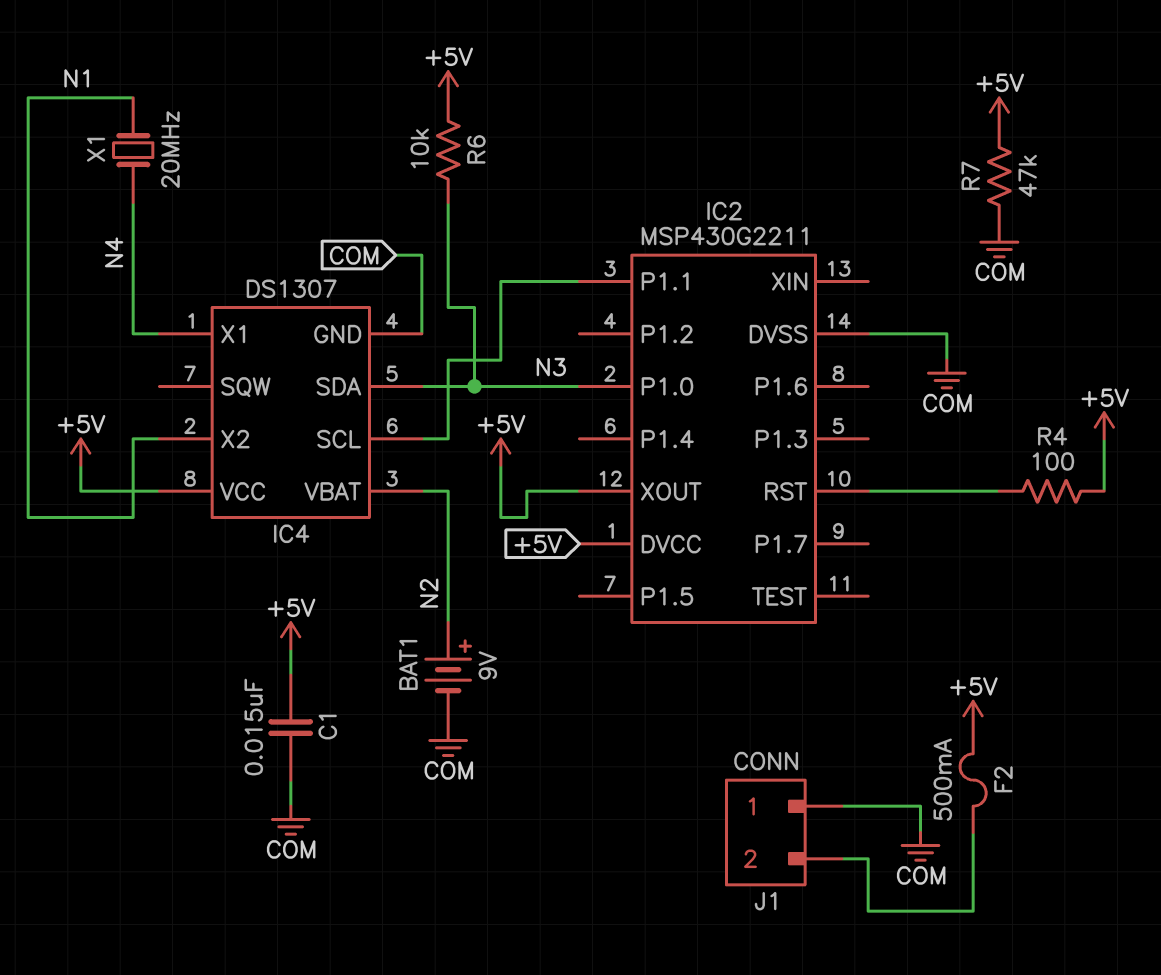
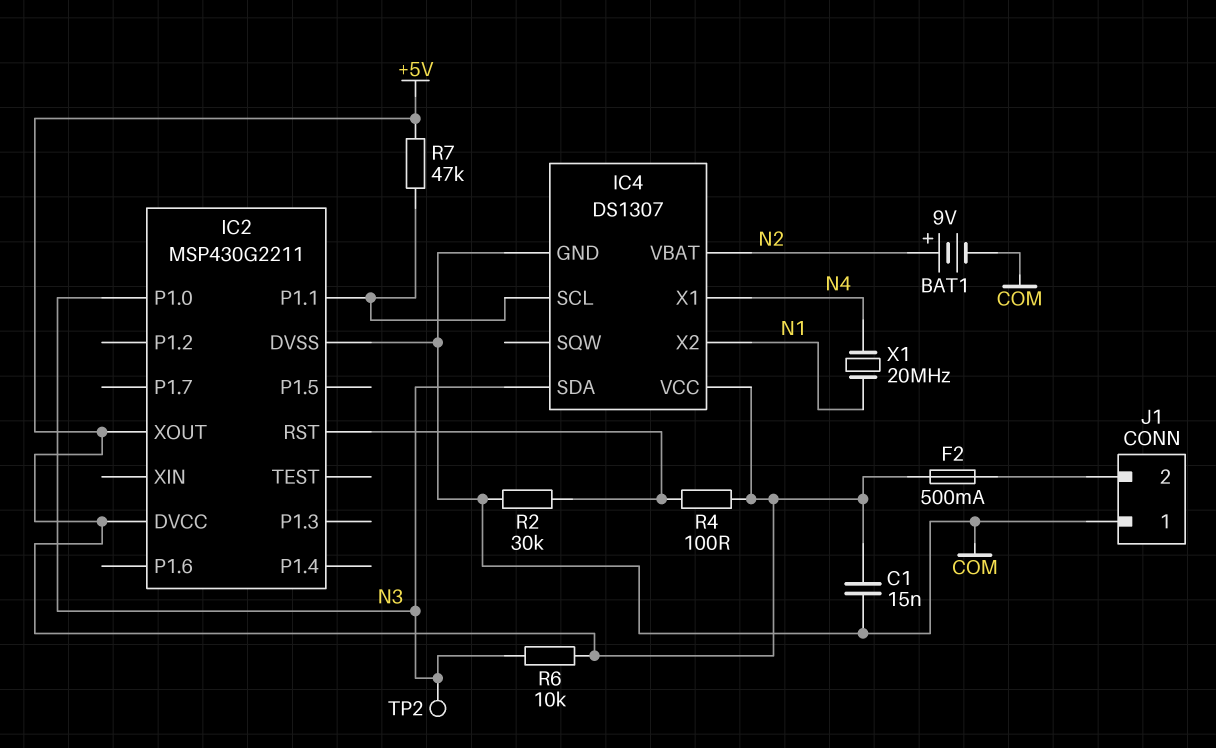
R2: none -> 30k (COM, IC2/RST)
R7: 47k (+5V, COM) -> 47k (+5V, IC2/P1.1)
TP2: none -> test point (N3)

